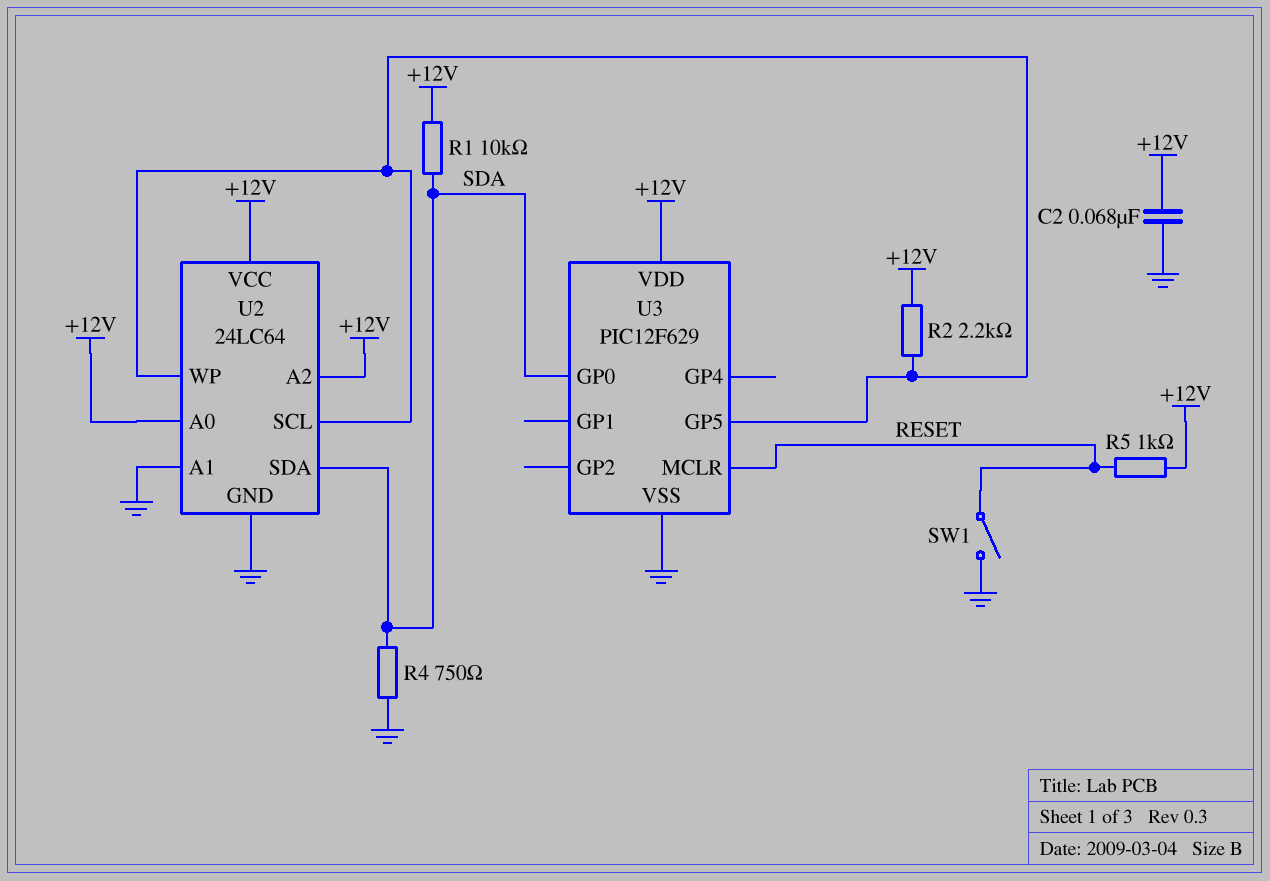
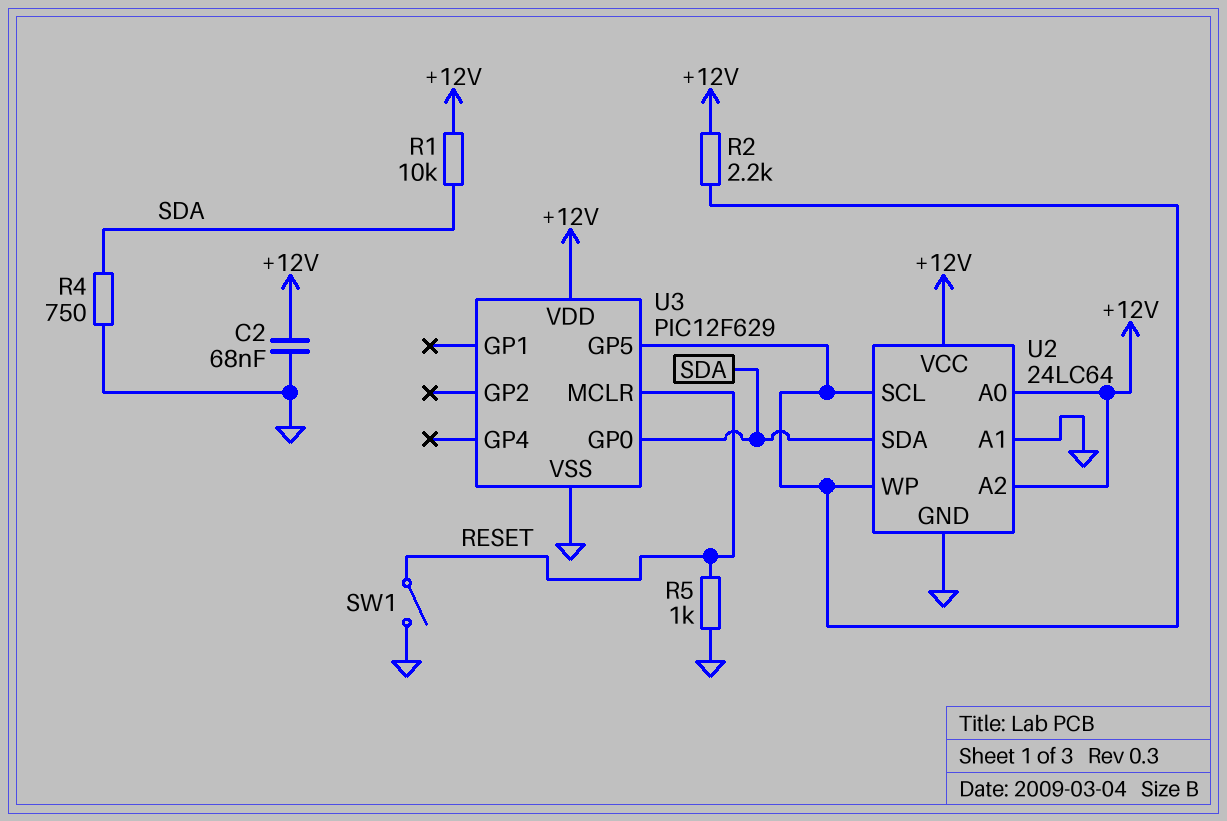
R5: 1k (+12V, RESET) -> 1k (GND, RESET)

